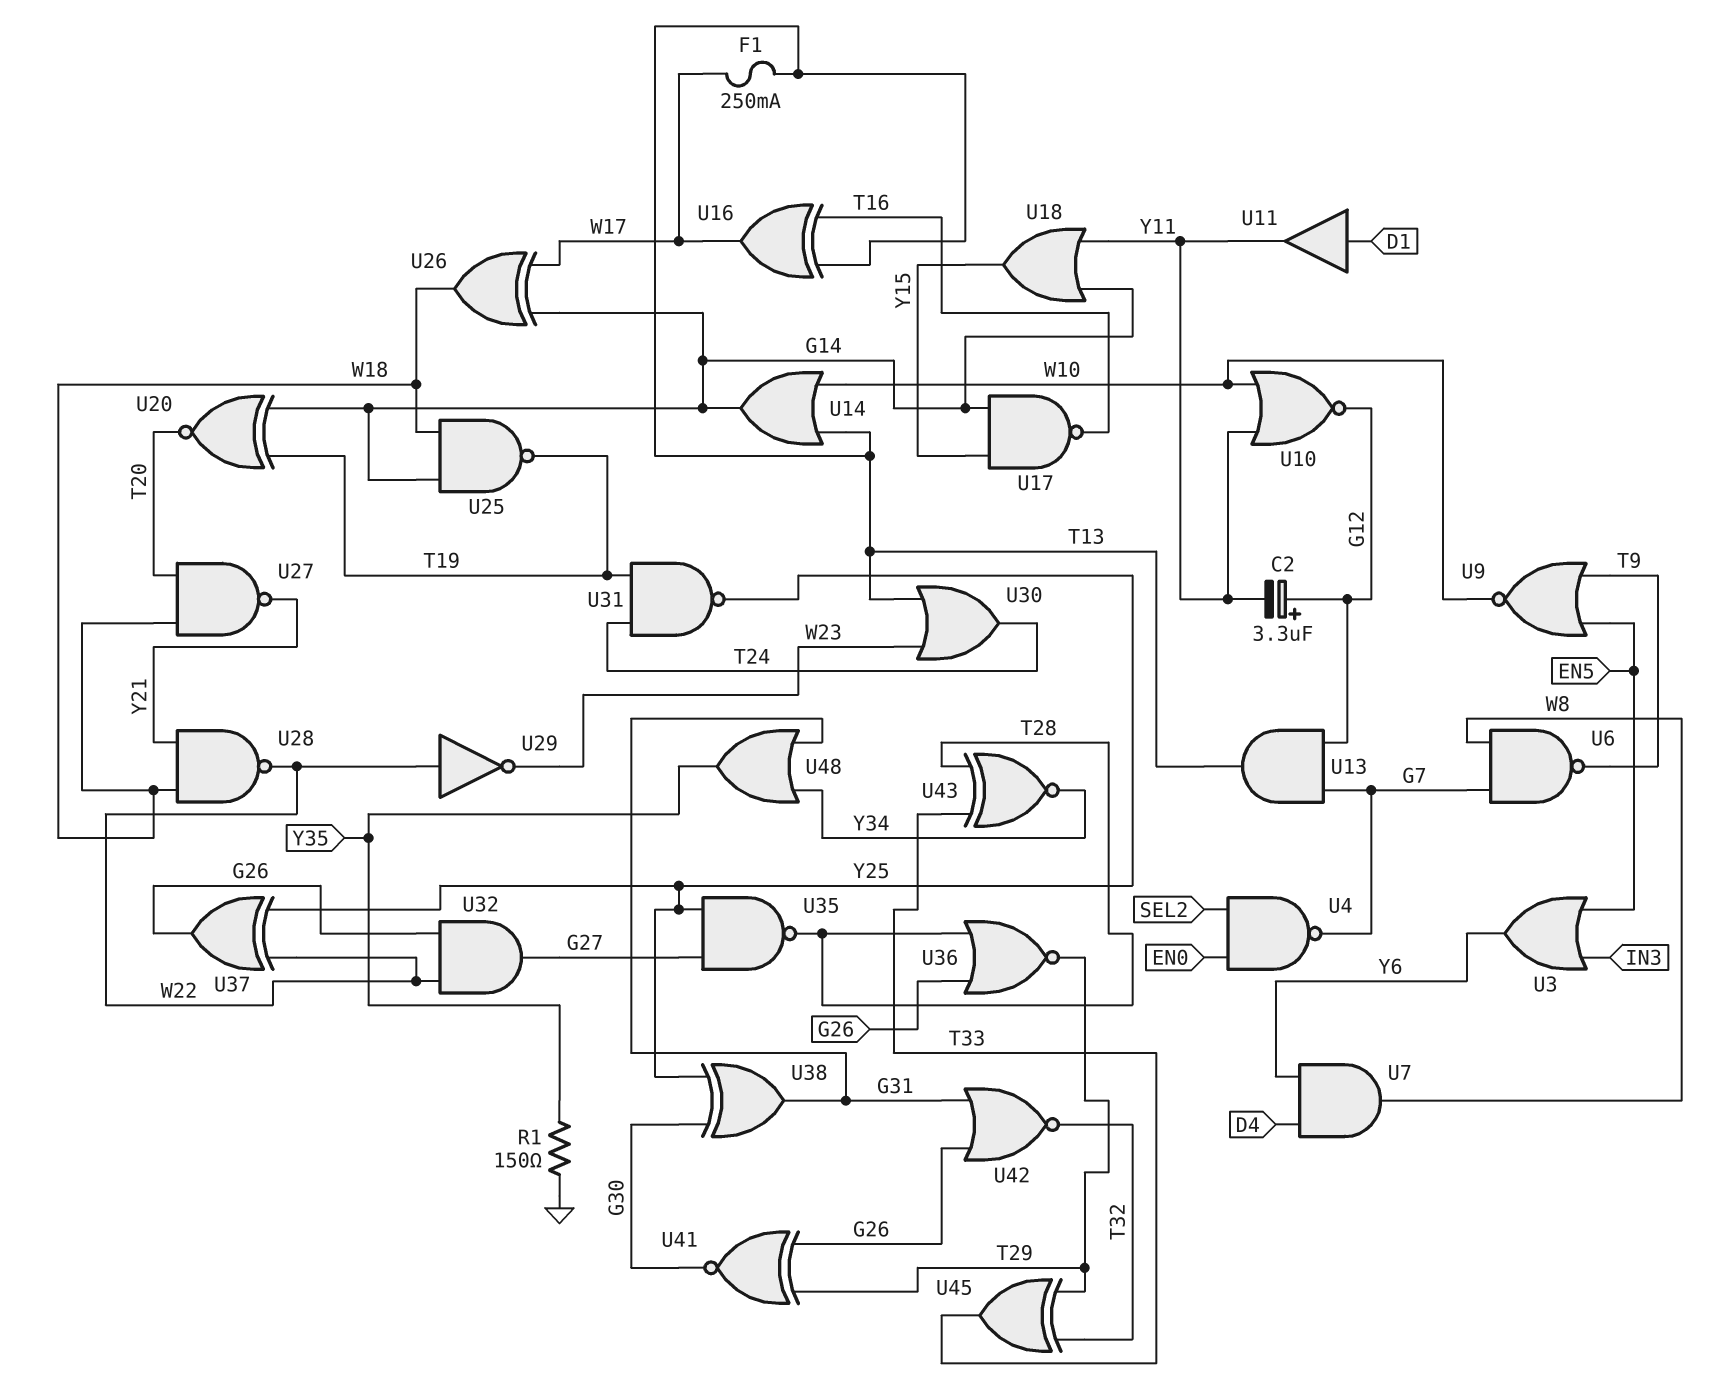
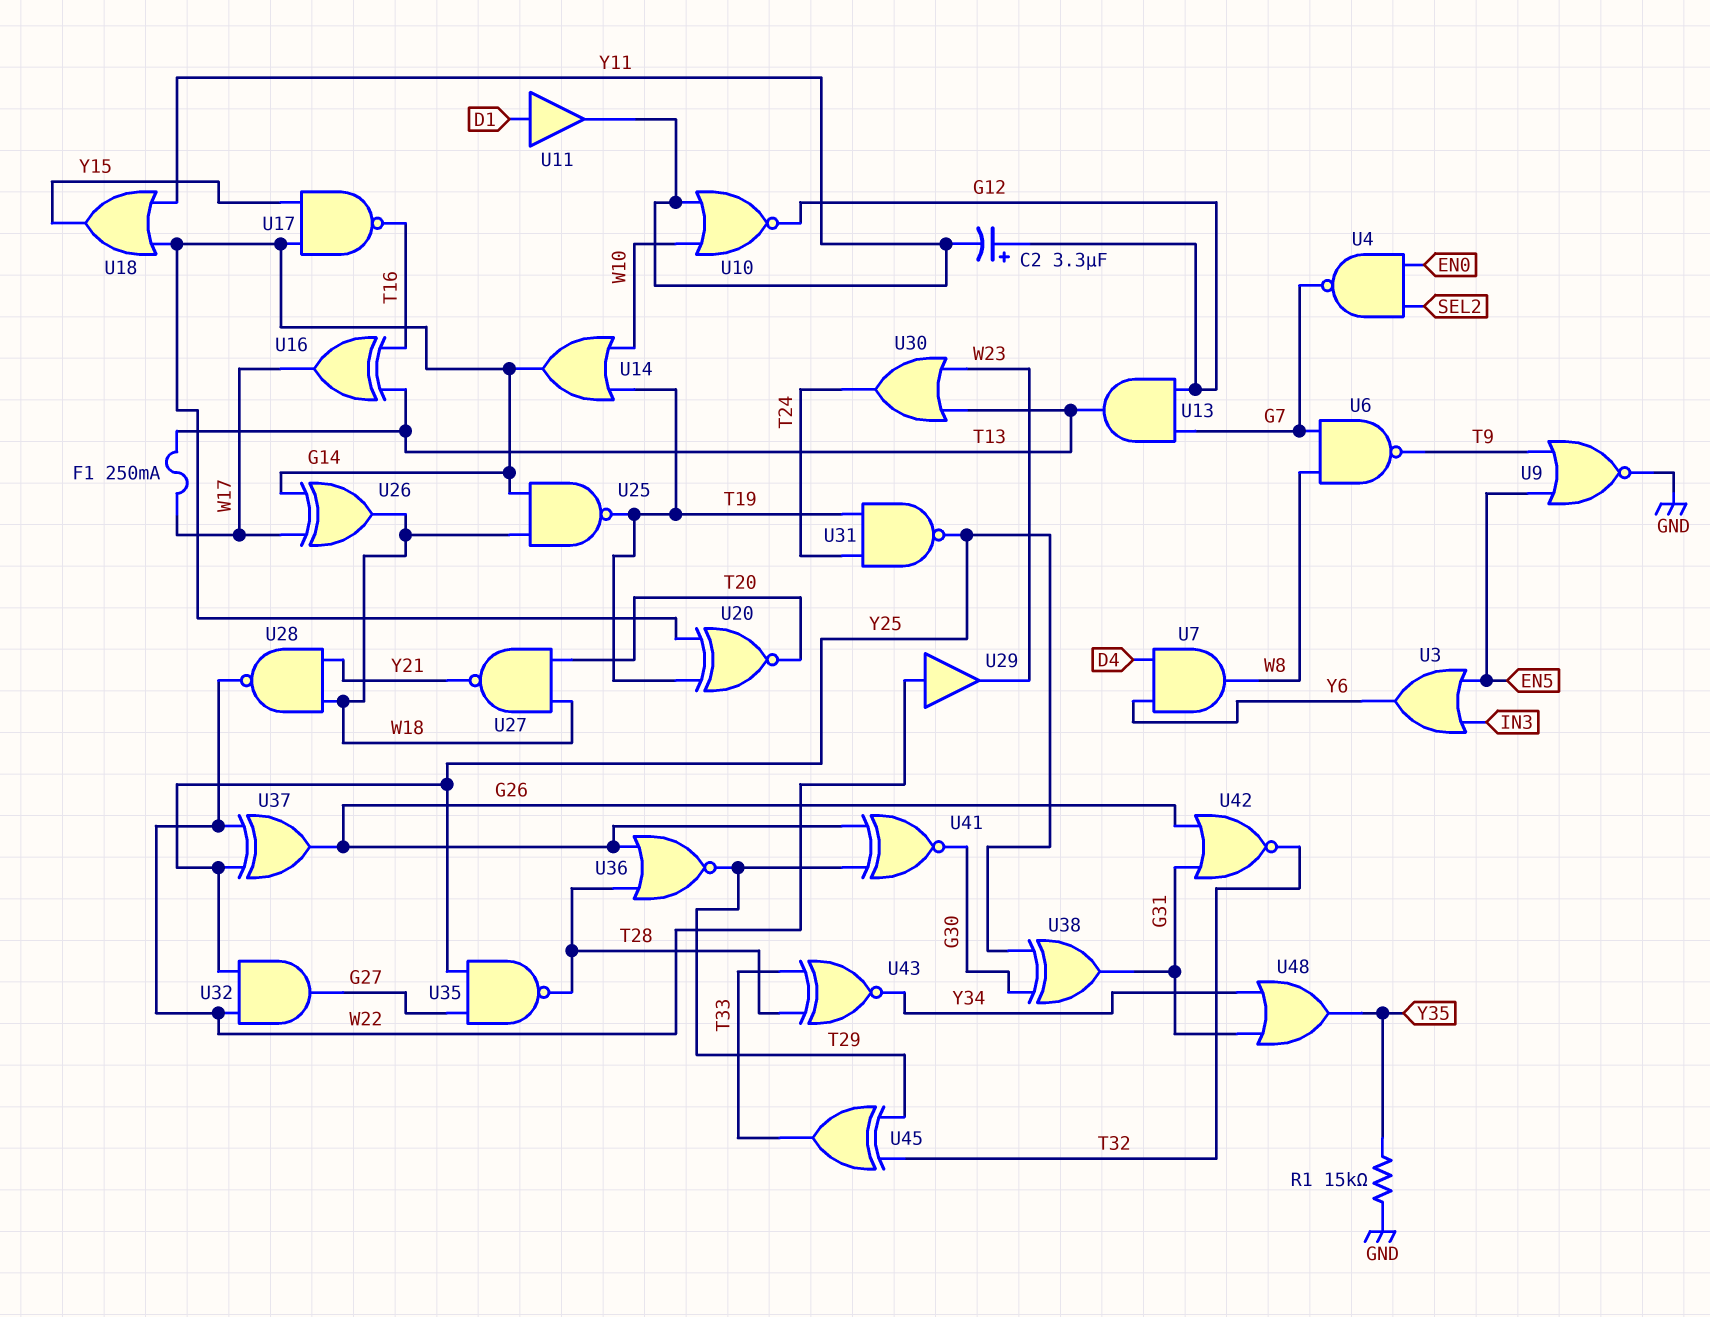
R1: 150 (GND, Y35) -> 15k (GND, Y35)
U9: NOR (in EN5, in T9, out W10) -> NOR (in EN5, in T9, out GND)
U14: OR (in T13, in W10, out G14) -> OR (in T19, in W10, out G14)
U29: NOT (in W22, out W23) -> buffer (in W22, out W23)
U32: AND (in G26, in W22, out G27) -> AND (in W22, in Y25, out G27)

